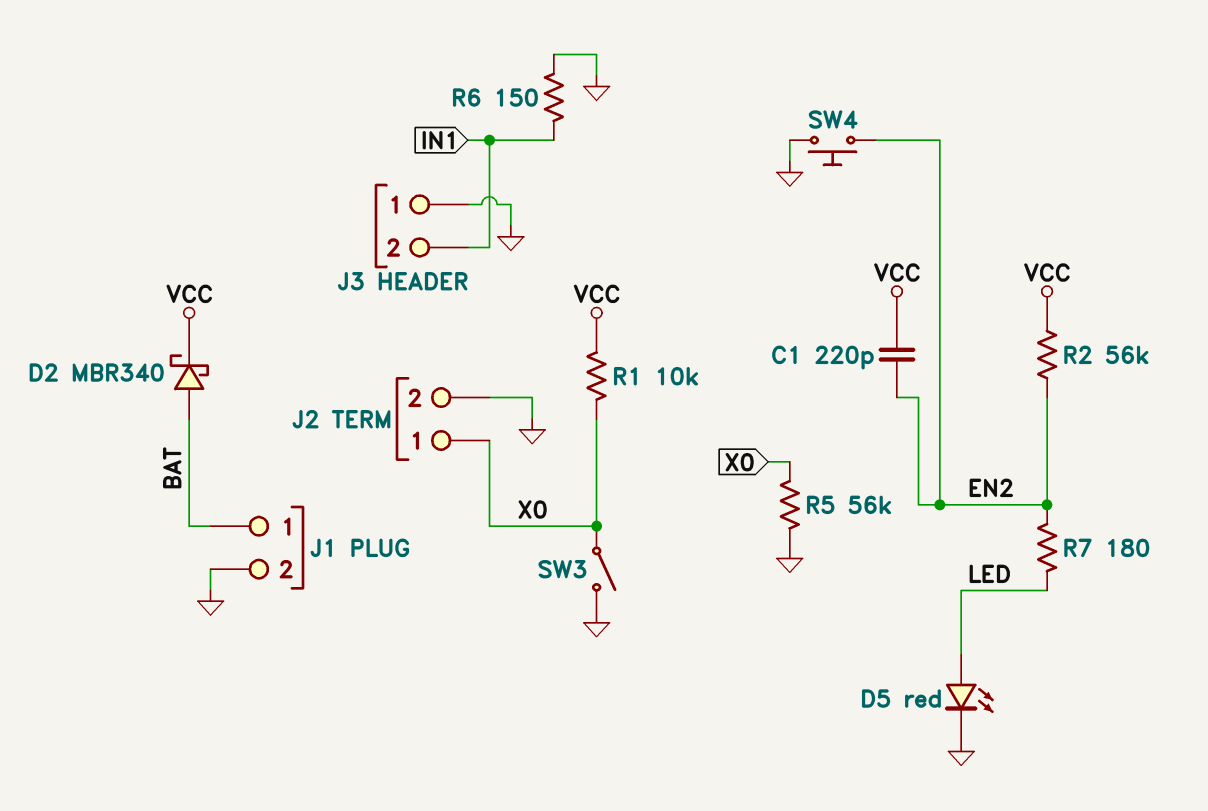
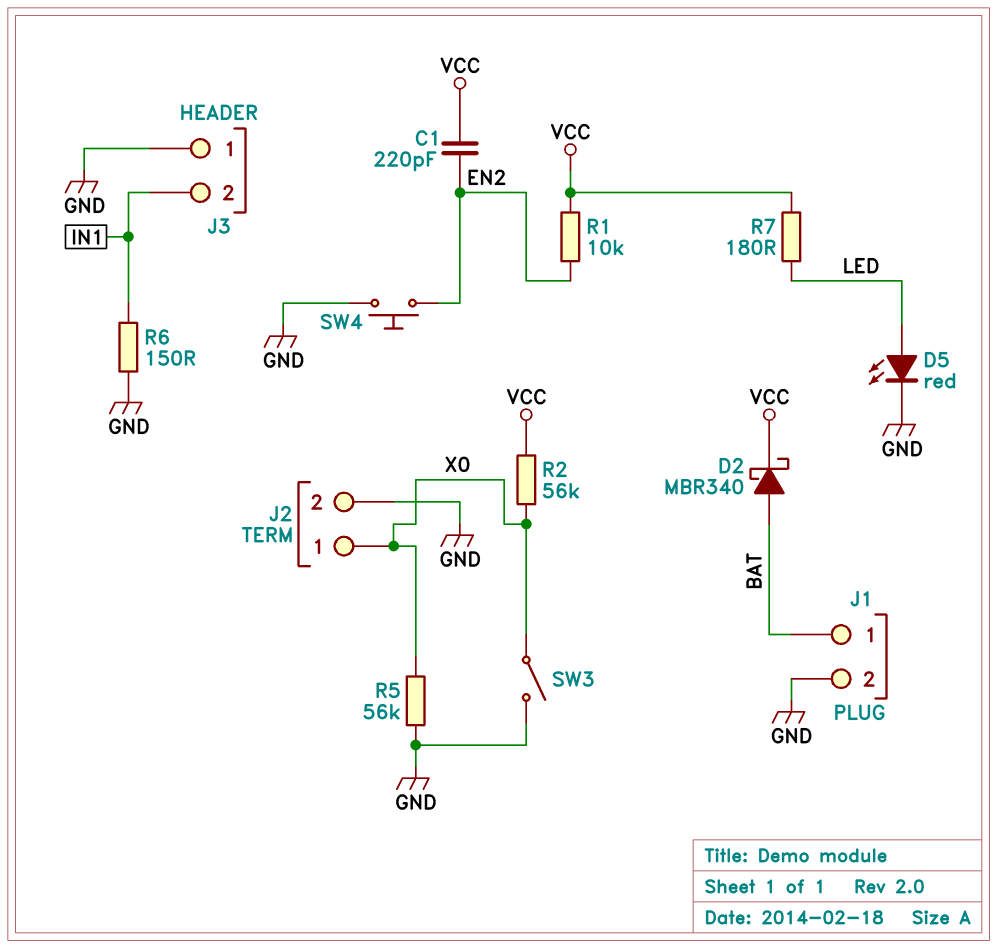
R1: 10k (VCC, X0) -> 10k (EN2, VCC)
R2: 56k (EN2, VCC) -> 56k (VCC, X0)
R7: 180 (EN2, LED) -> 180 (LED, VCC)

